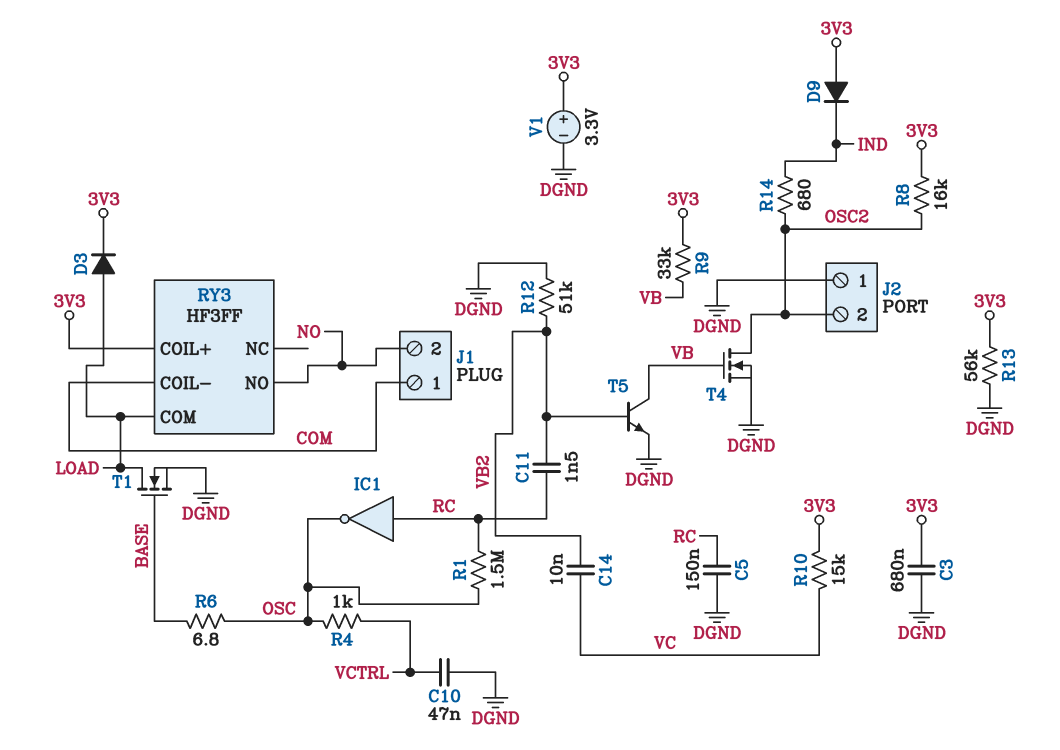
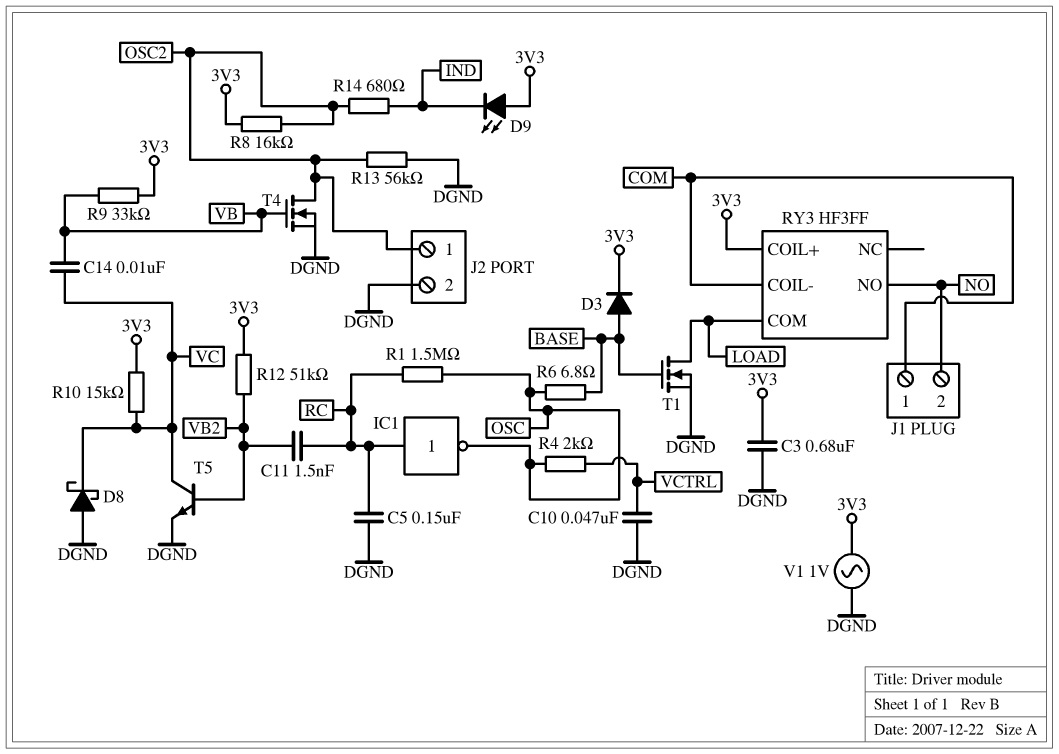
C14: 10nF (VB2, VC) -> 10nF (VB, VC)
D3: diode (A LOAD, K 3V3) -> diode (A BASE, K 3V3)
D8: none -> schottky (A DGND, K VC)
D9: diode (A 3V3, K IND) -> LED (A 3V3, K IND)
J2 pin 1: DGND -> OSC2
J2 pin 2: OSC2 -> DGND
R4: 1k (OSC, VCTRL) -> 2k (OSC, VCTRL)
R12: 51k (DGND, VB2) -> 51k (3V3, VB2)
R13: 56k (3V3, DGND) -> 56k (DGND, OSC2)
T5: NPN (B VB2, C VB, E DGND) -> NPN (B VB2, C VC, E DGND)
V1: 3.3V (plus 3V3, minus DGND) -> AC 1V (3V3, DGND)

